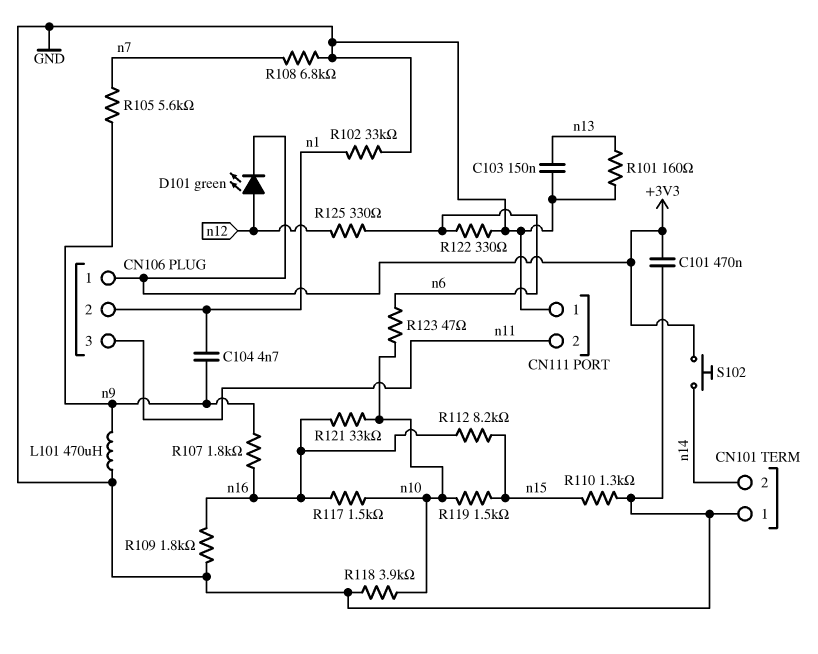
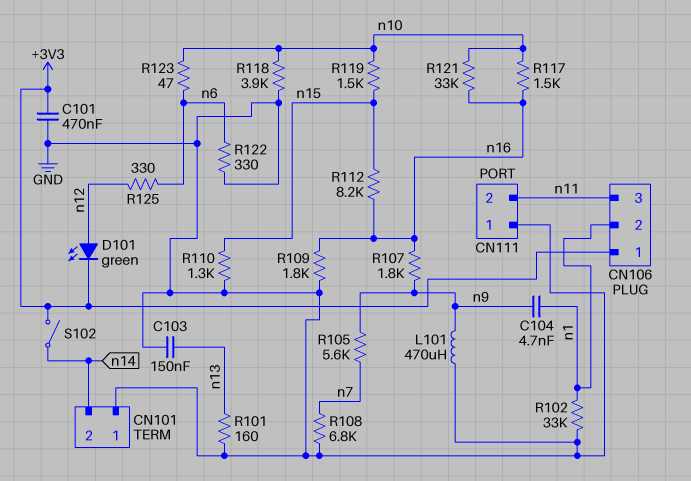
S102: button (+3V3, n14) -> switch (+3V3, n14)

